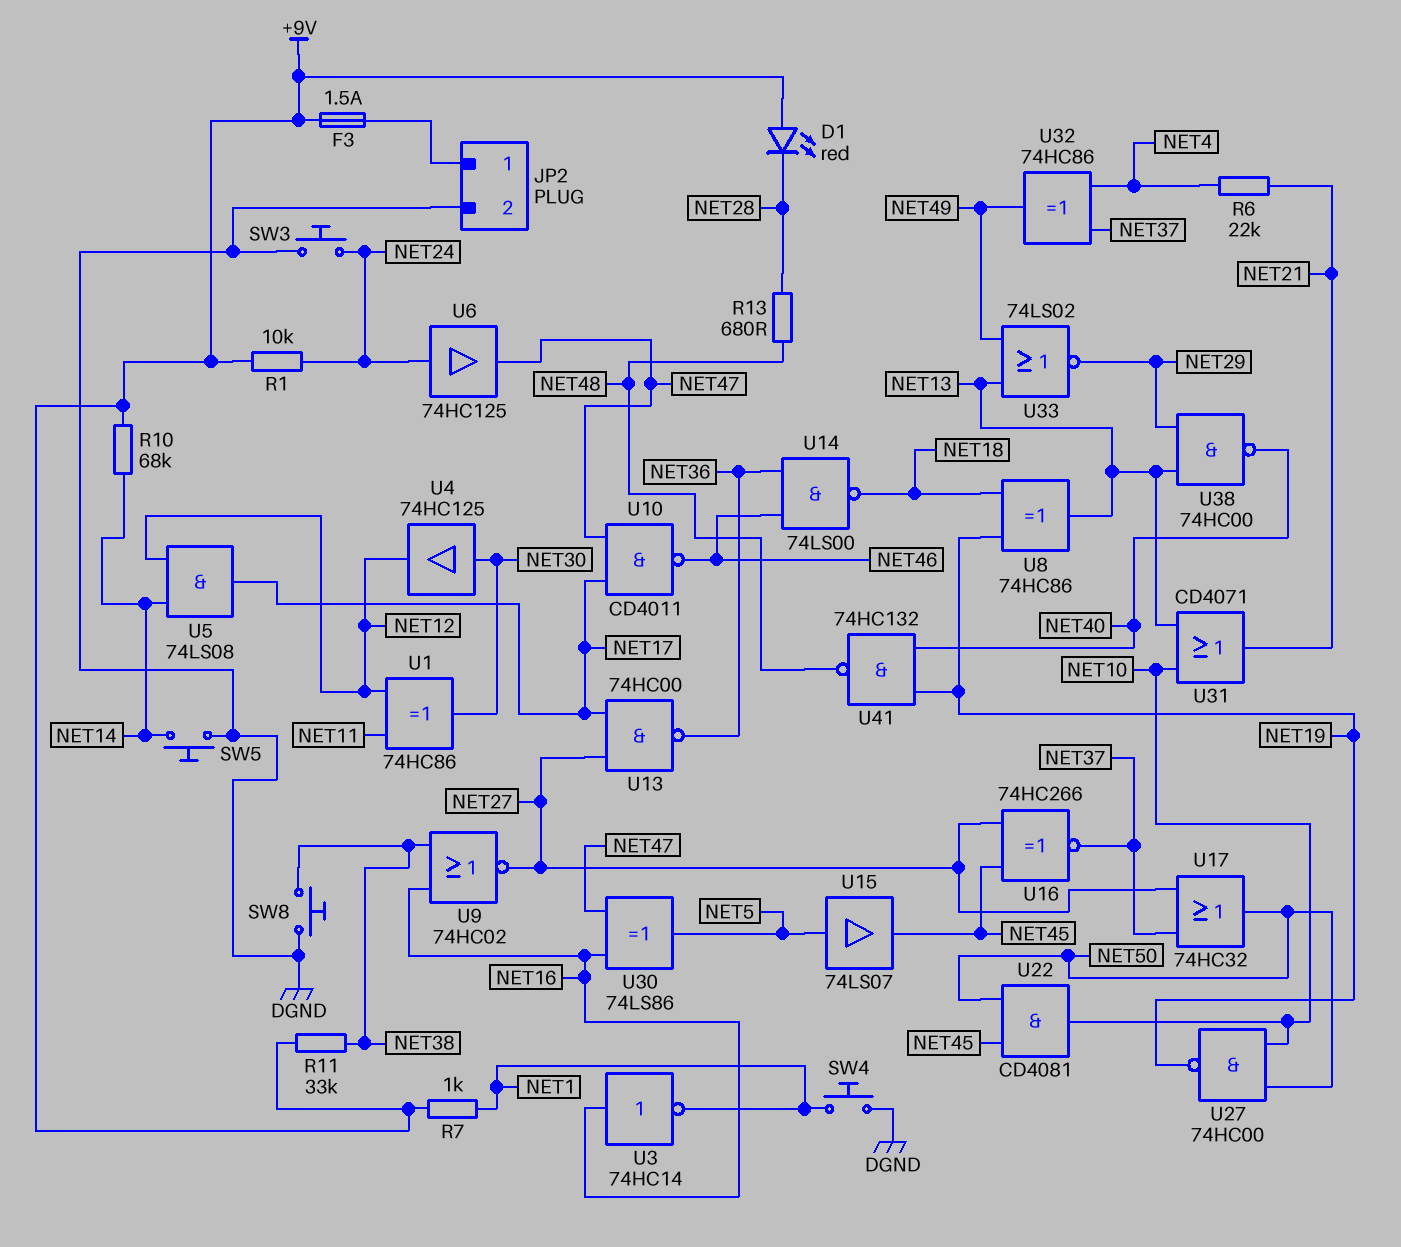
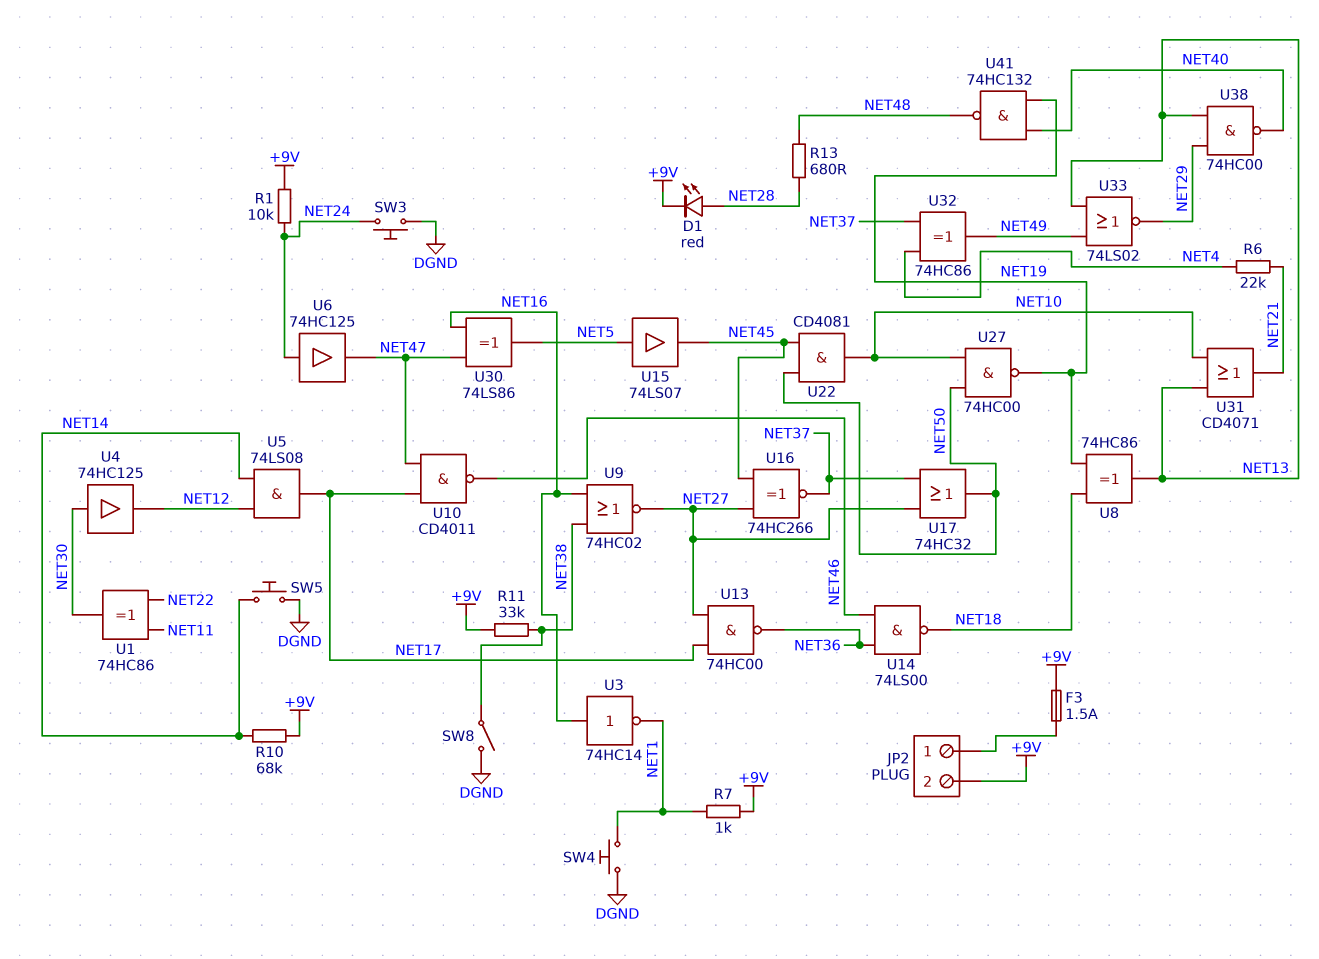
D1: LED red (A +9V, K NET28) -> LED red (A NET28, K +9V)
JP2 pin 2: DGND -> +9V
SW8: button (DGND, NET38) -> switch (DGND, NET38)
U1: XOR 74HC86 (in NET11, in NET12, out NET30) -> XOR 74HC86 (in NET11, in NET22, out NET30)

